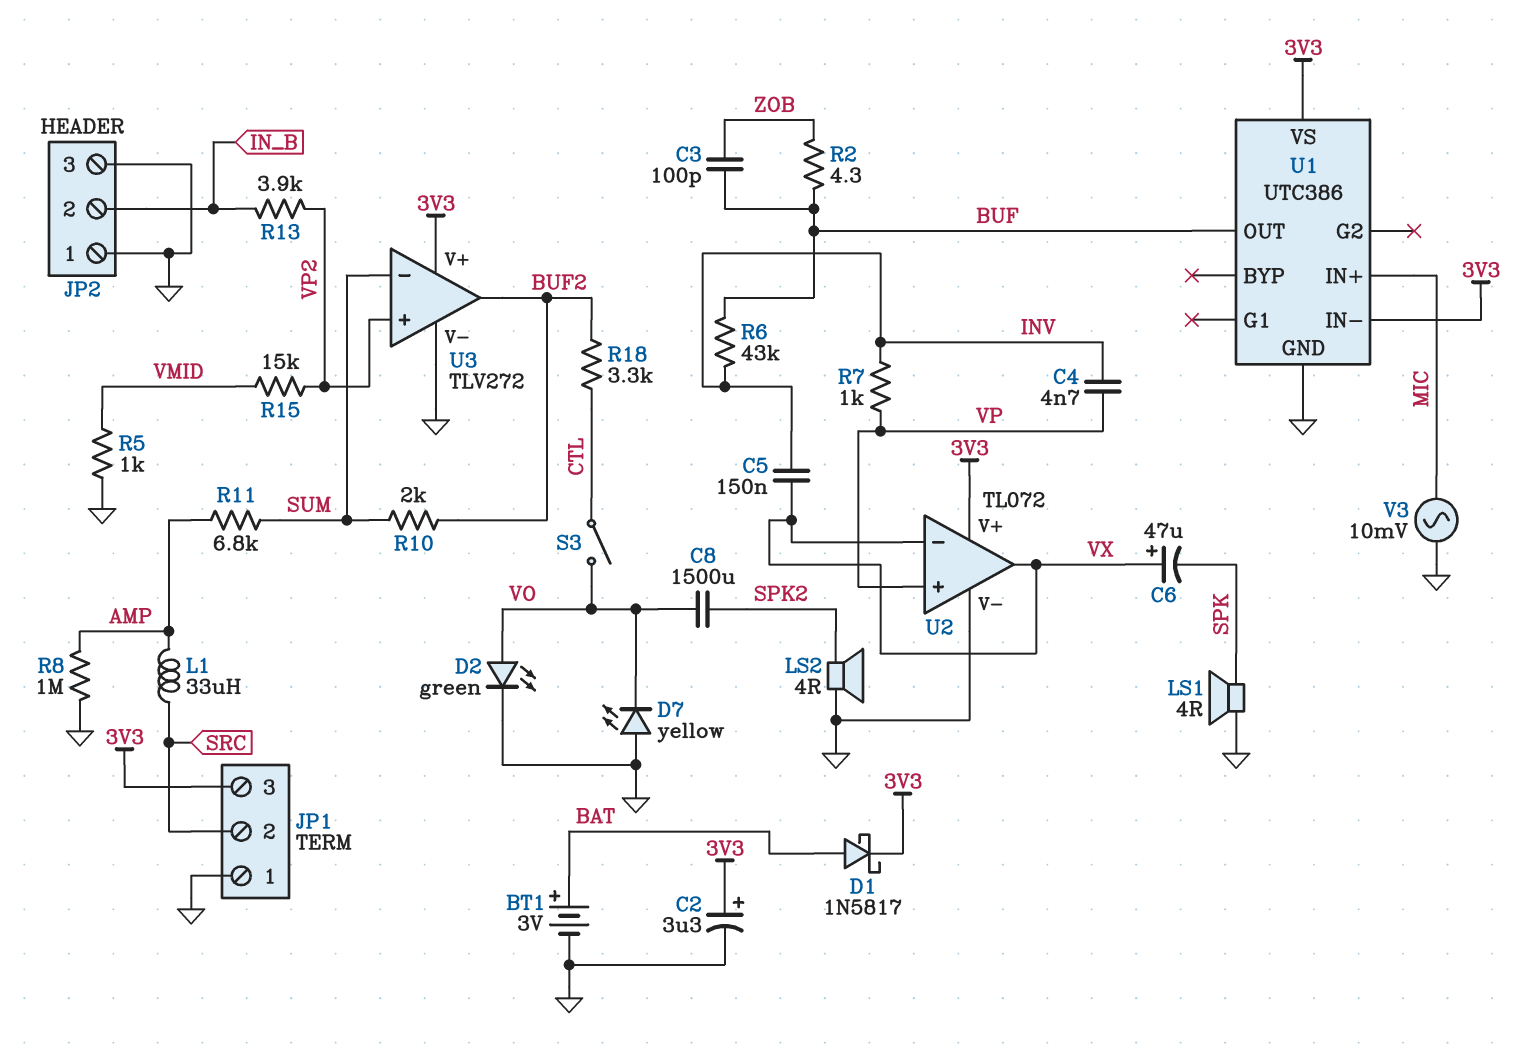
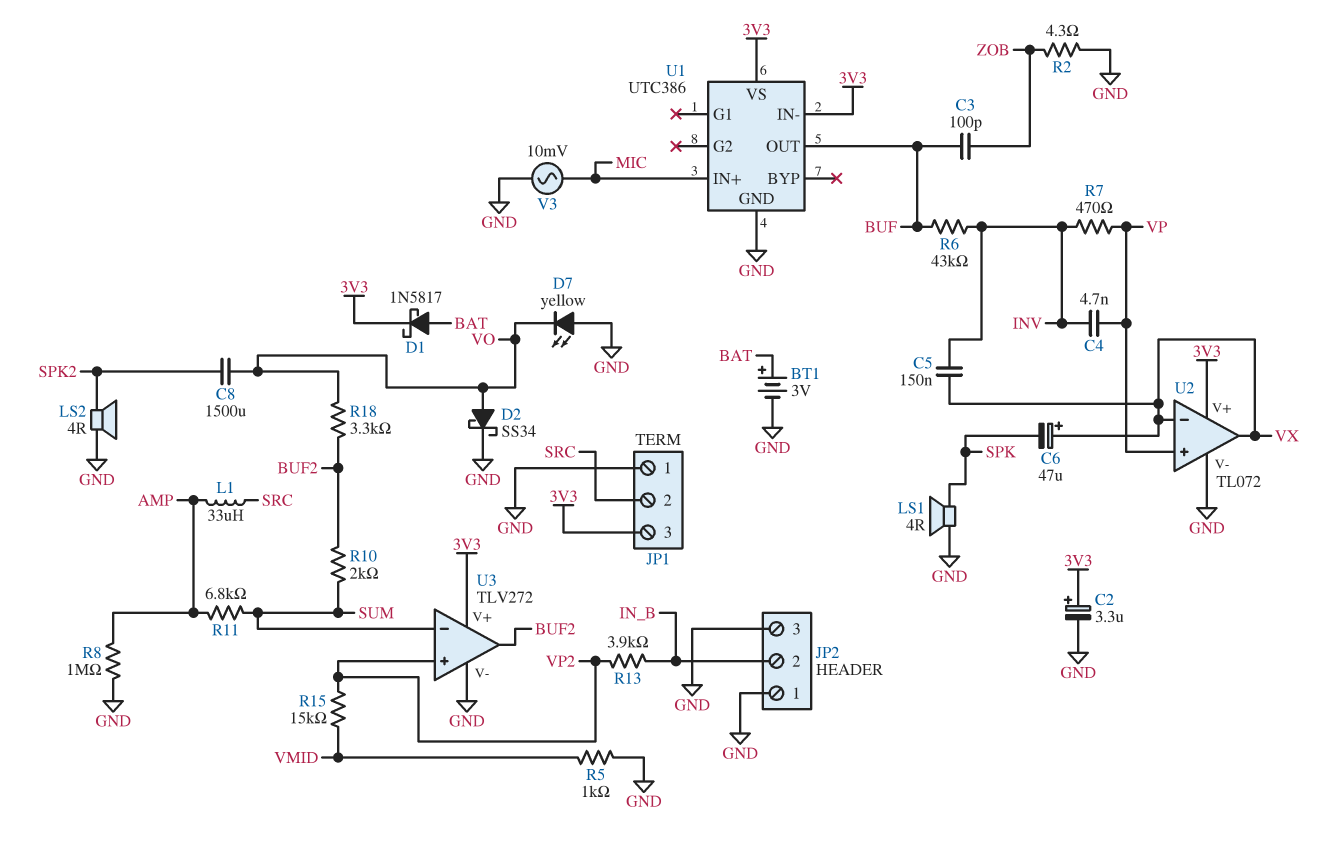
D2: LED green (A VO, K GND) -> schottky SS34 (A VO, K GND)
R2: 4.3 (BUF, ZOB) -> 4.3 (GND, ZOB)
R7: 1k (INV, VP) -> 470 (INV, VP)
R18: 3.3k (BUF2, CTL) -> 3.3k (BUF2, VO)
S3: switch (CTL, VO) -> none

